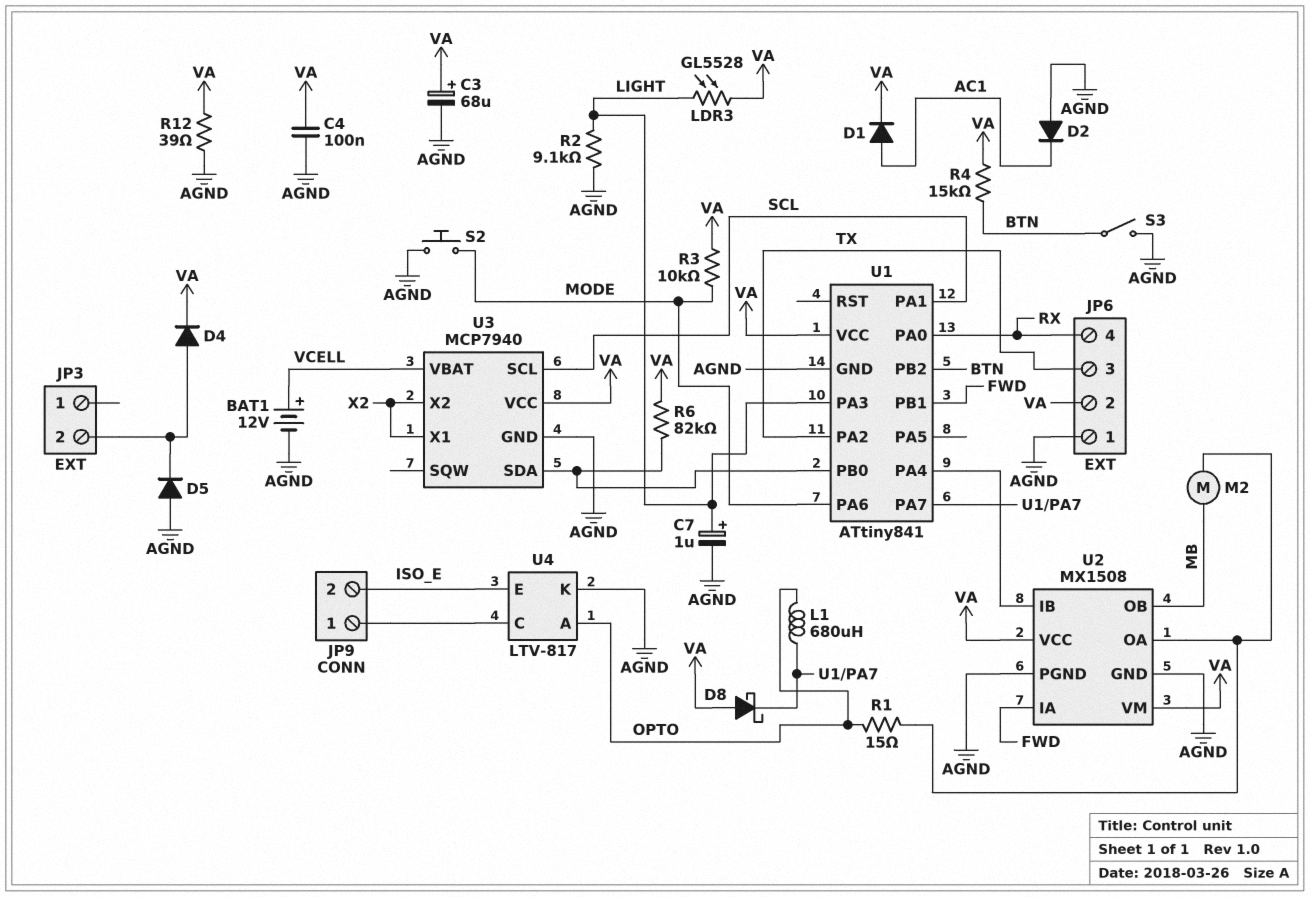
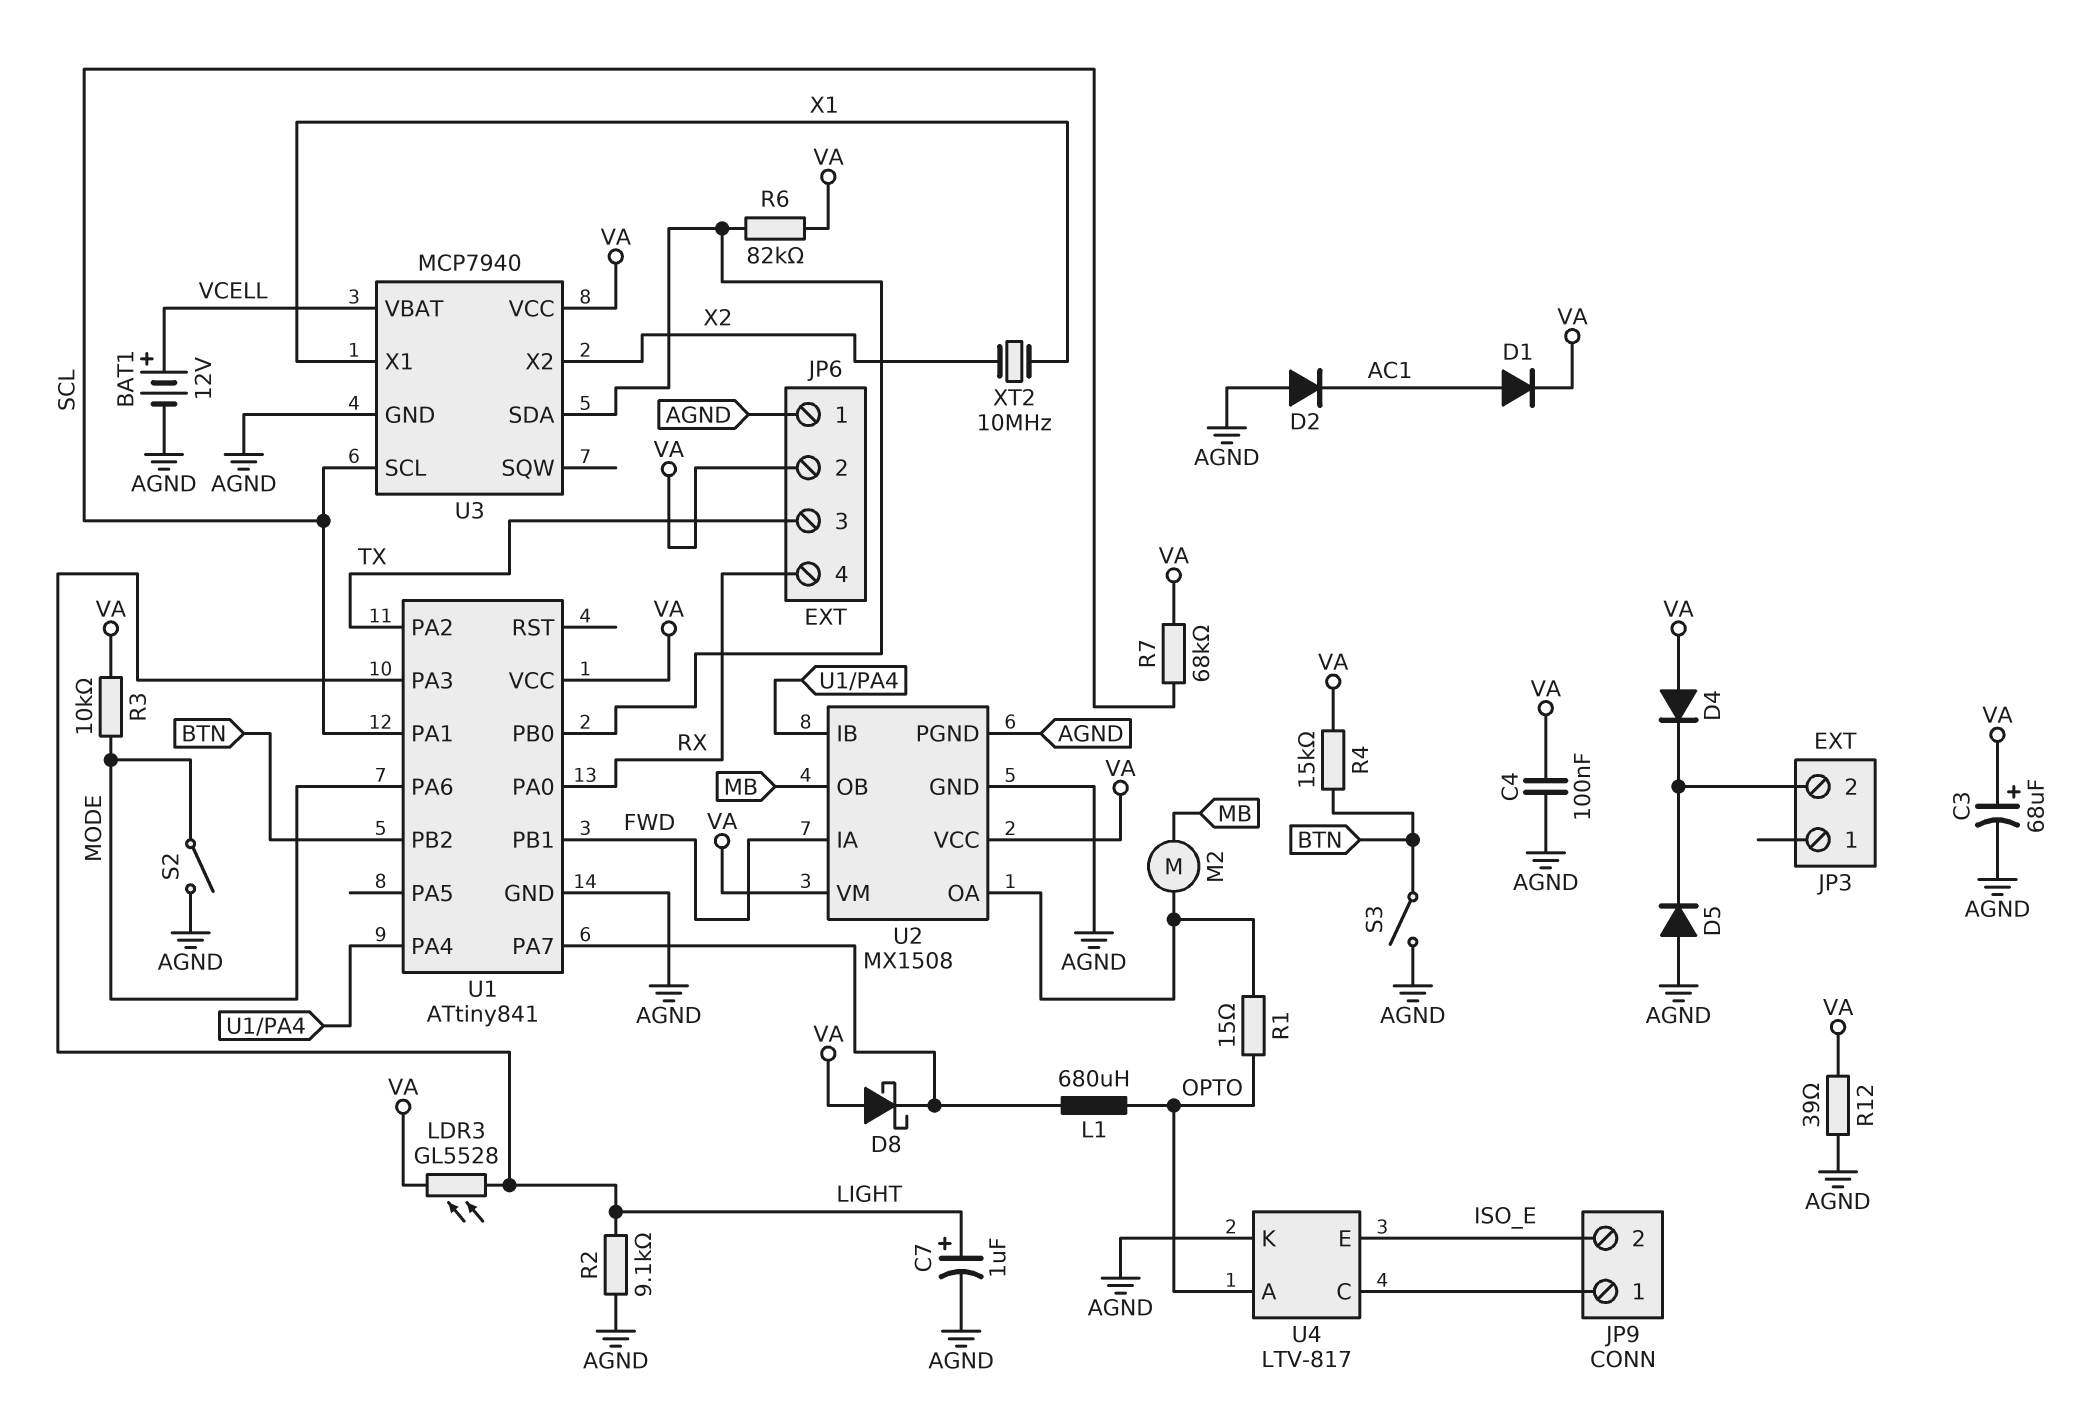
D4: diode (A JP3/2, K VA) -> diode (A VA, K JP3/2)
R7: none -> 68k (SCL, VA)
S2: button (AGND, MODE) -> switch (AGND, MODE)
U3 pin X1: X2 -> X1
XT2: none -> 10MHz (X1, X2)

